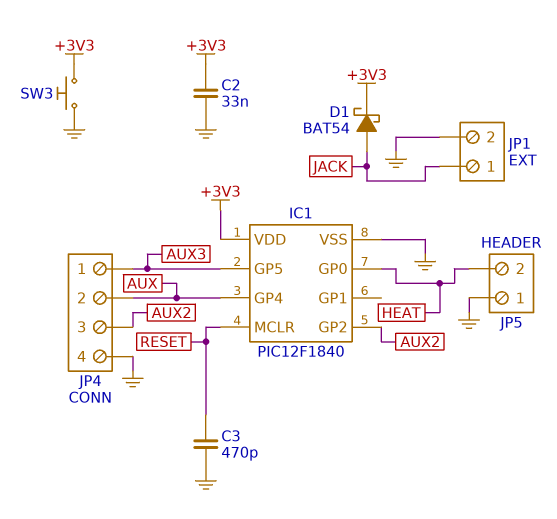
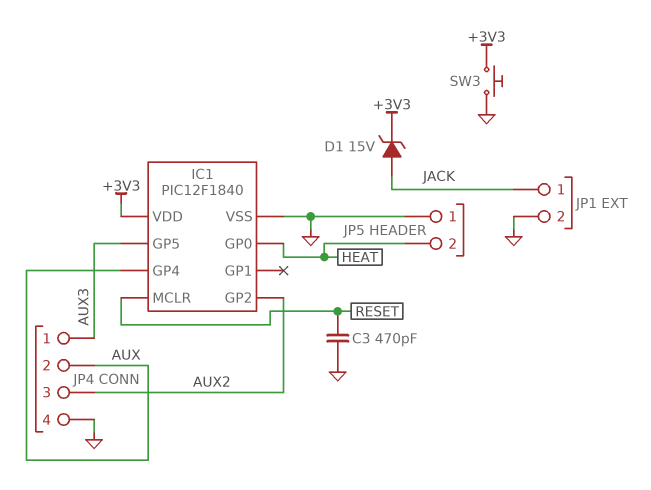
C2: 33nF (+3V3, GND) -> none
D1: schottky BAT54 (A JACK, K +3V3) -> zener 15V (A JACK, K +3V3)

